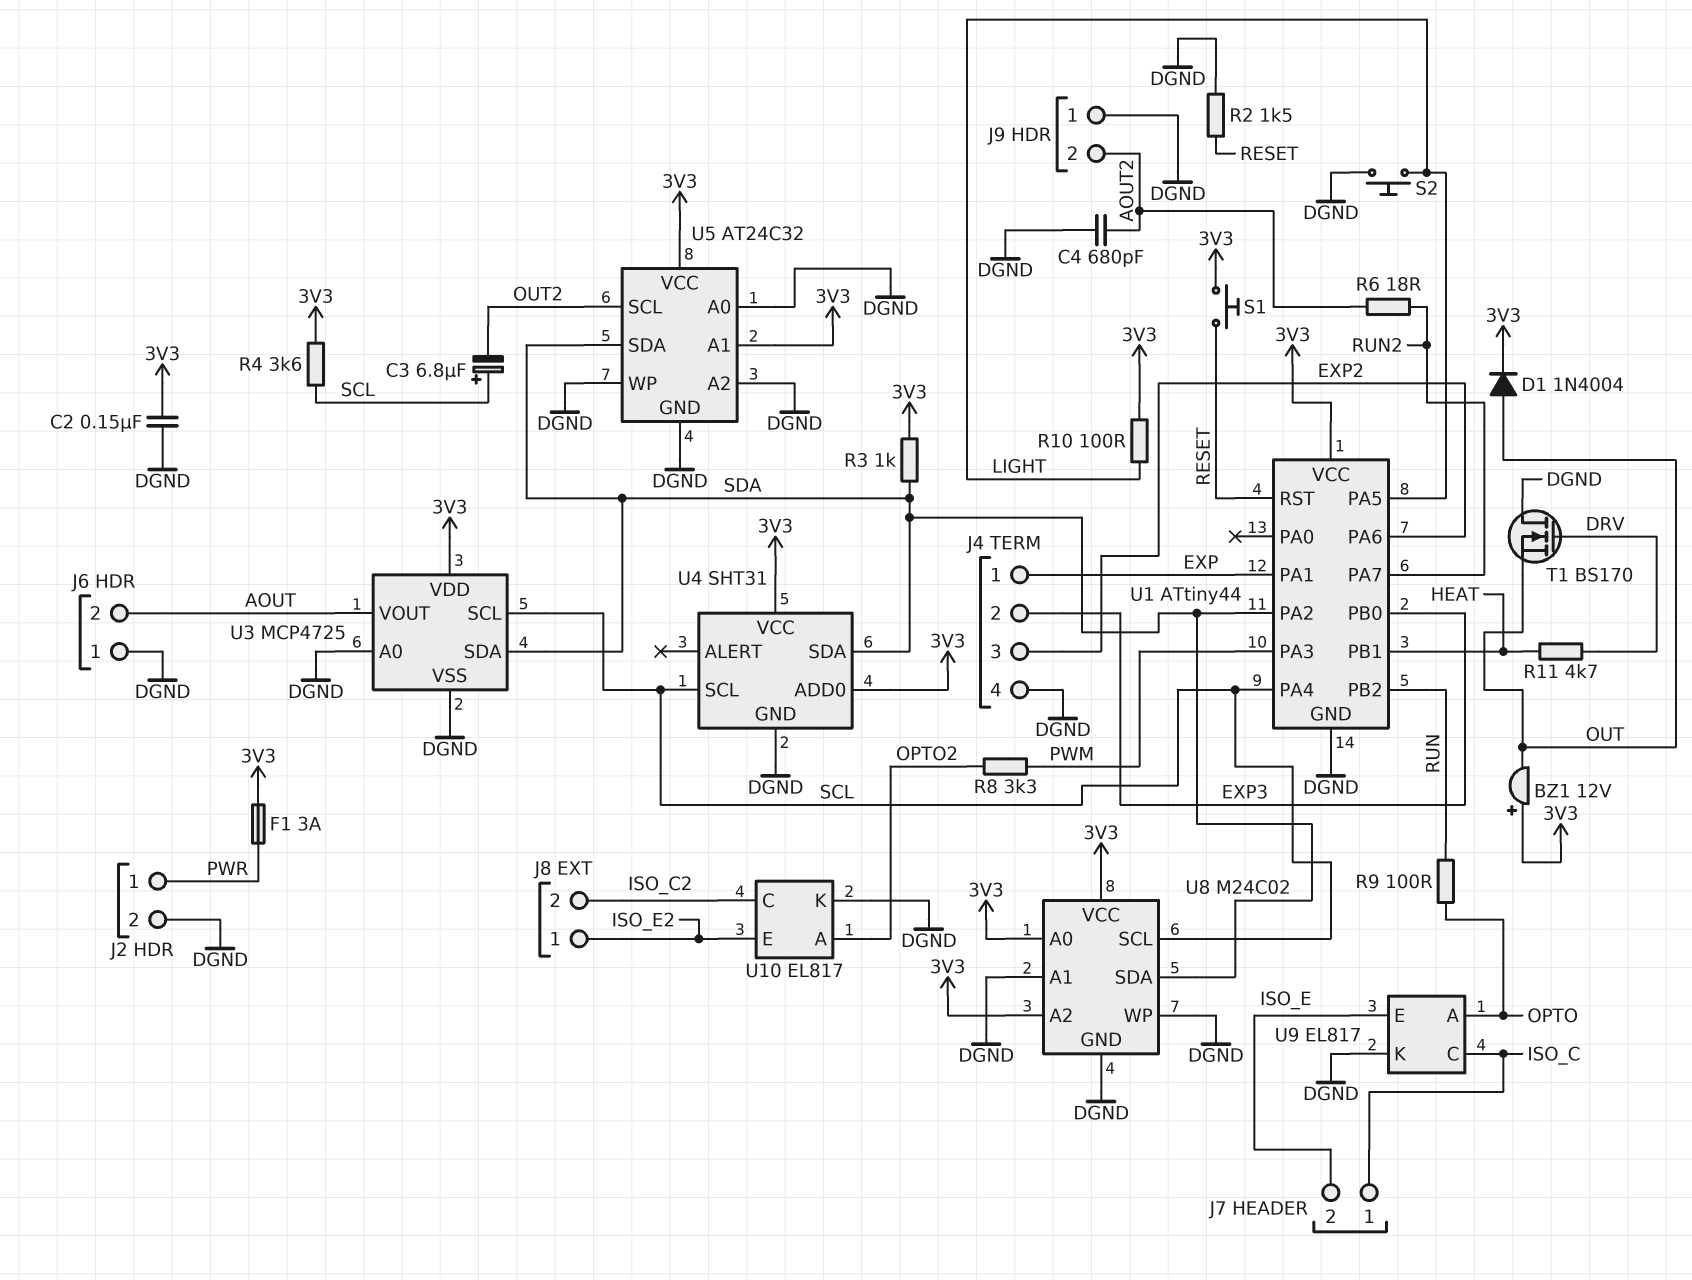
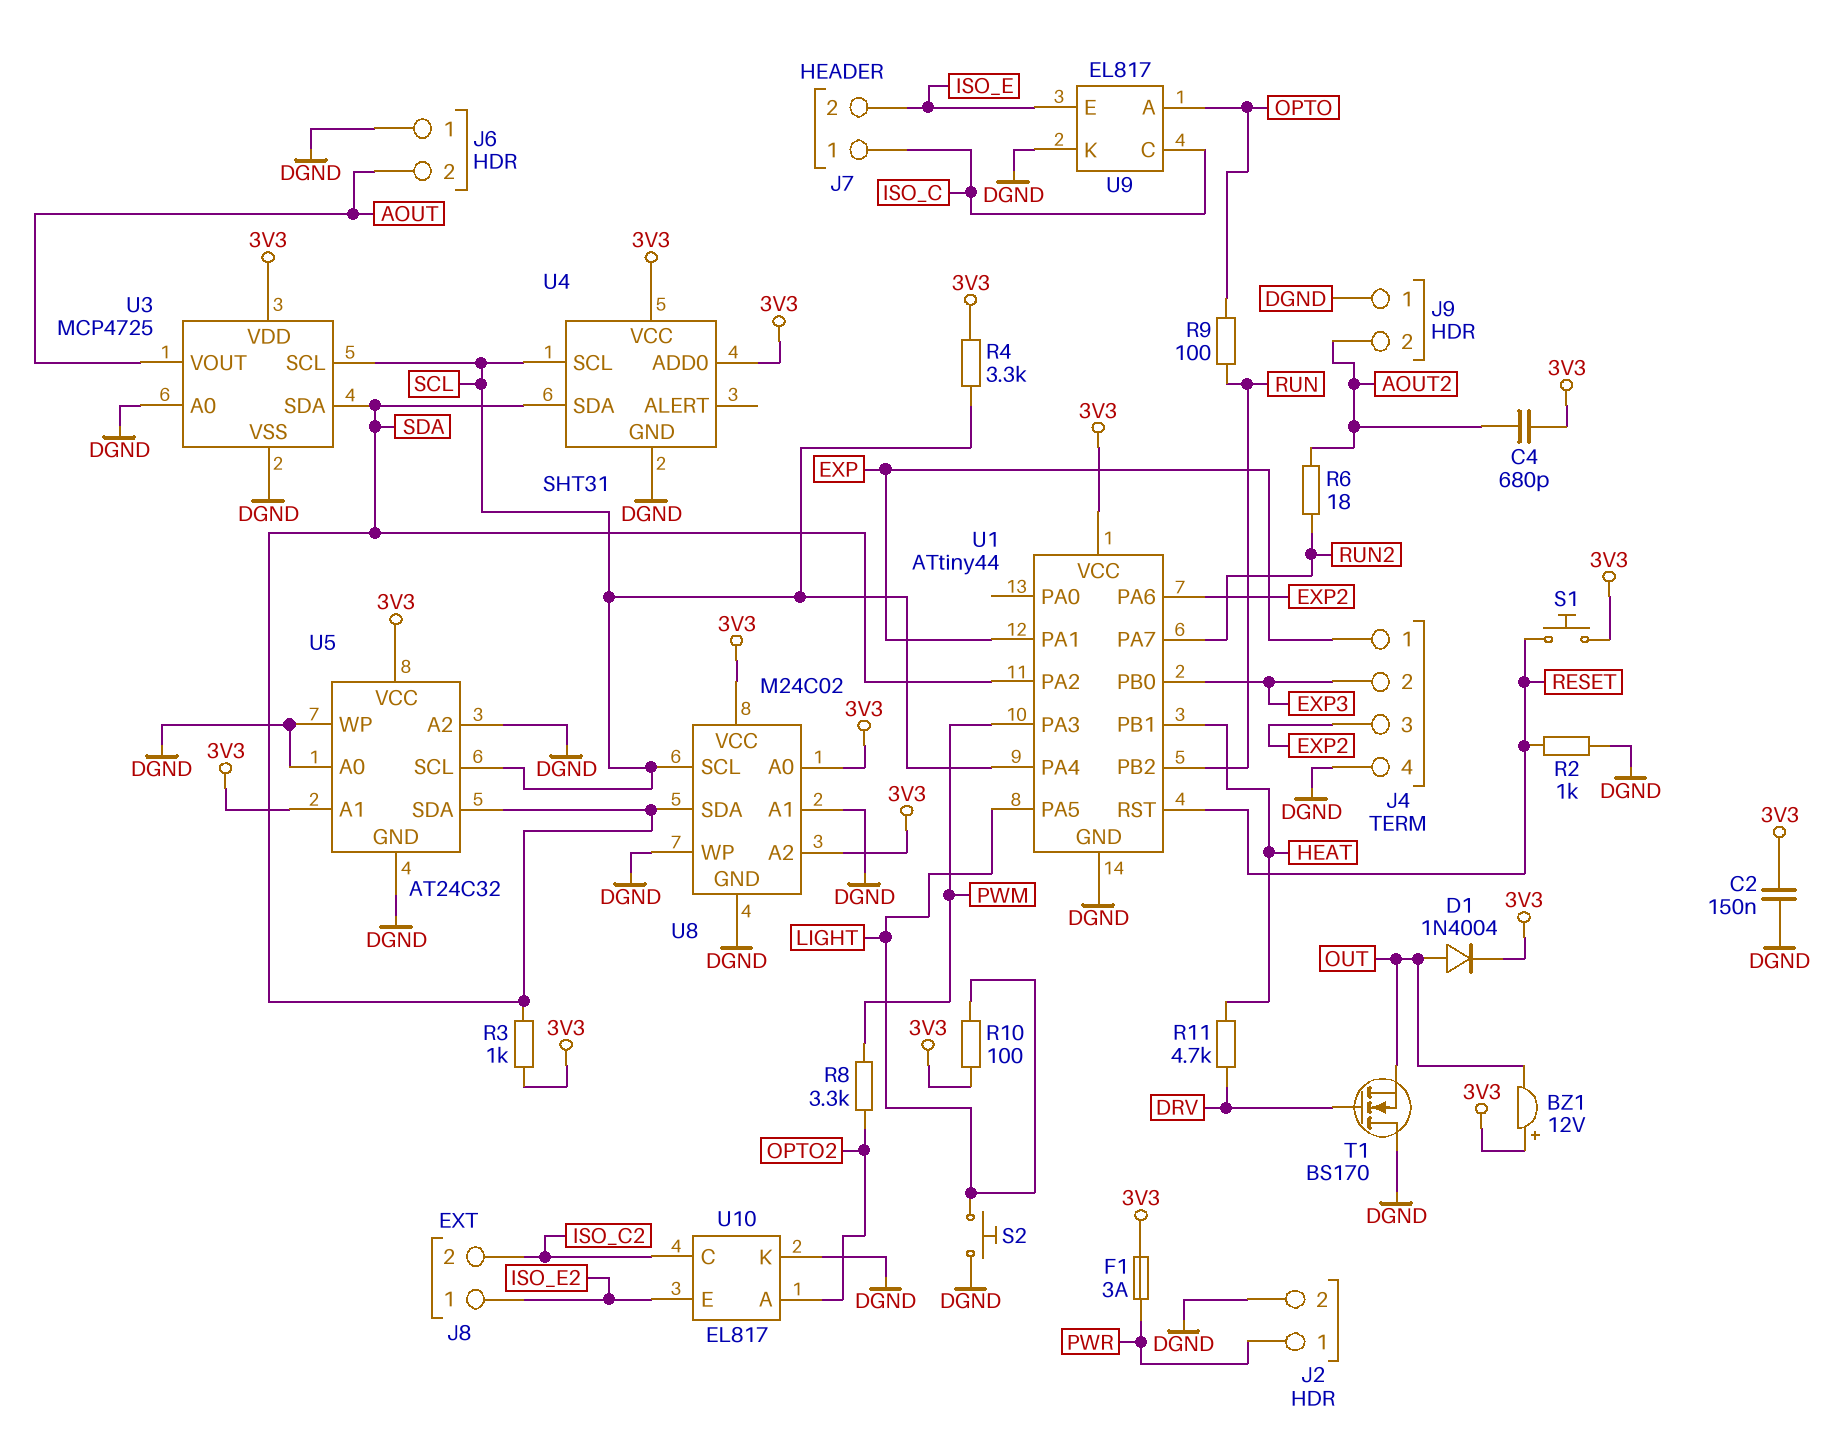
C3: 6.8uF (plus SCL, minus OUT2) -> none
C4: 680pF (AOUT2, DGND) -> 680pF (3V3, AOUT2)
R2: 1.5k (DGND, RESET) -> 1k (DGND, RESET)
R4: 3.6k (3V3, SCL) -> 3.3k (3V3, SCL)
U5 pin SCL: OUT2 -> SCL

